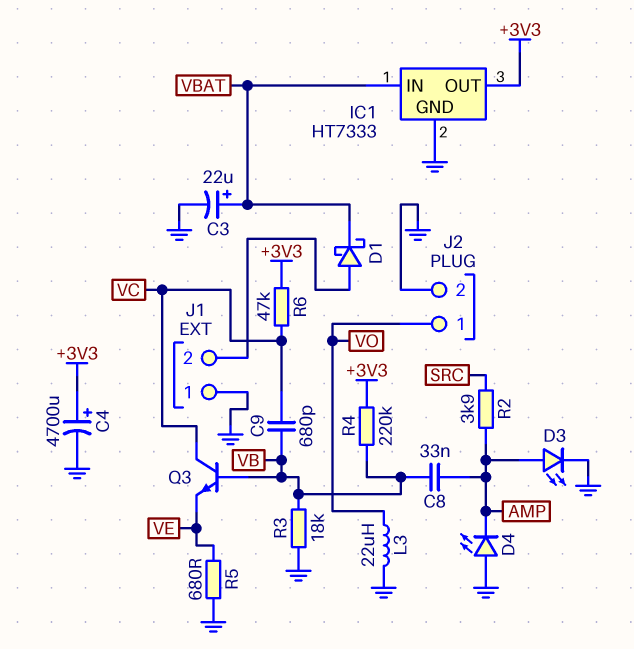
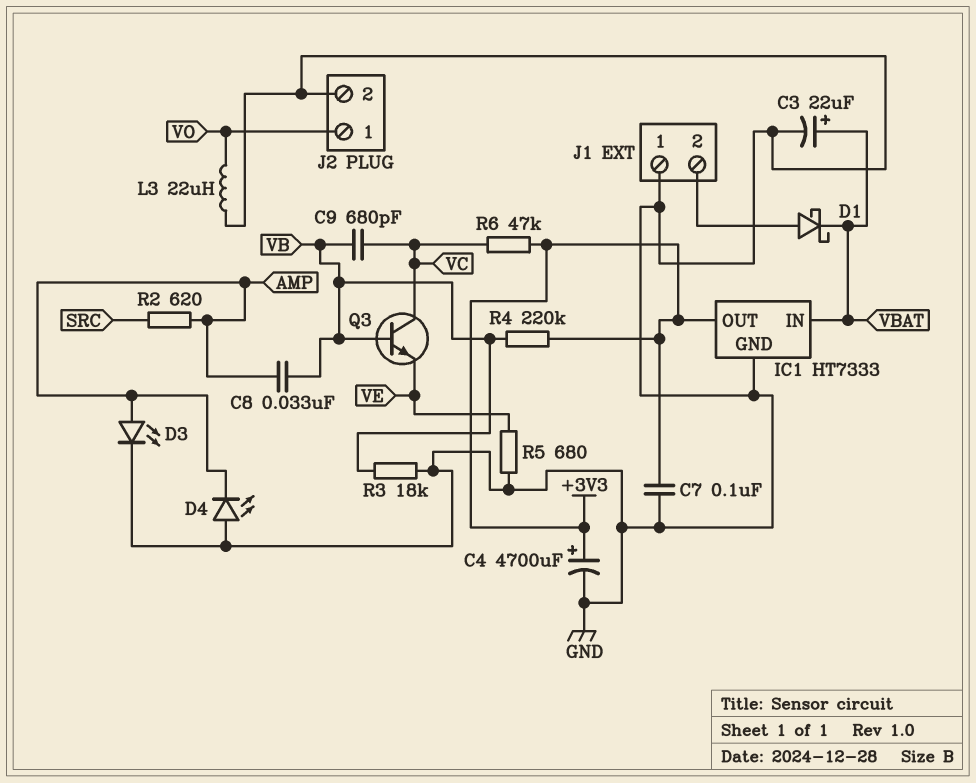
C7: none -> 100nF (+3V3, GND)
R2: 3.9k (AMP, SRC) -> 620 (AMP, SRC)

